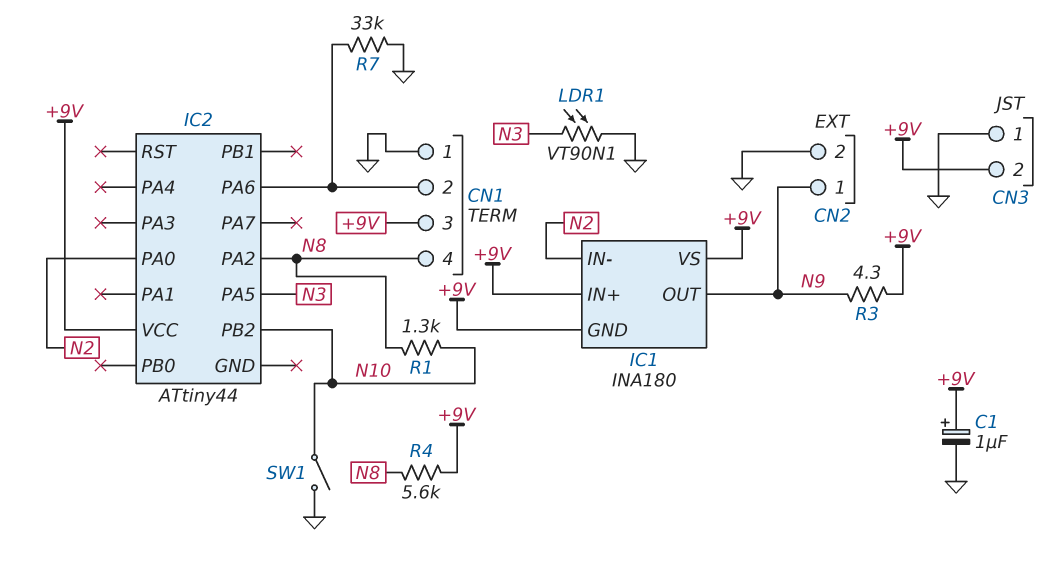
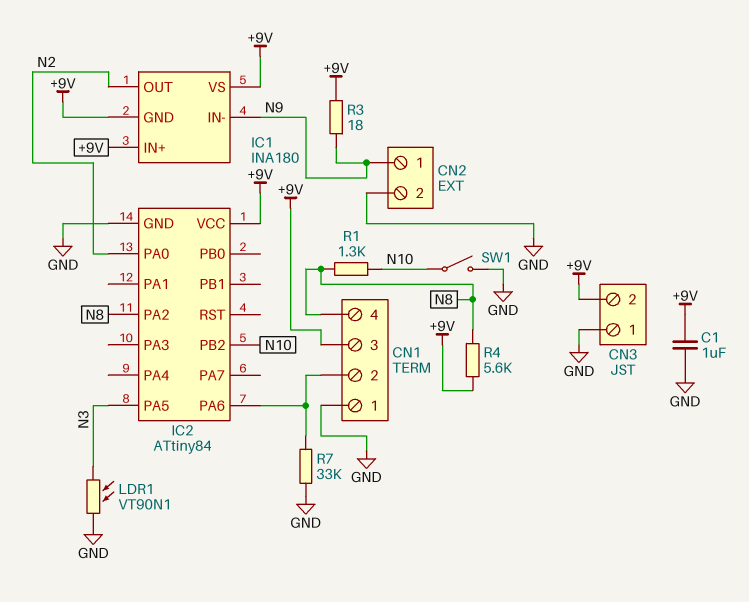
C1: 1uF (plus +9V, minus GND) -> 1uF (+9V, GND)
IC1 pin IN-: N2 -> N9
IC1 pin OUT: N9 -> N2
IC2: ATtiny44 -> ATtiny84
IC2 pin GND: none -> GND
R3: 4.3 (+9V, N9) -> 18 (+9V, N9)

